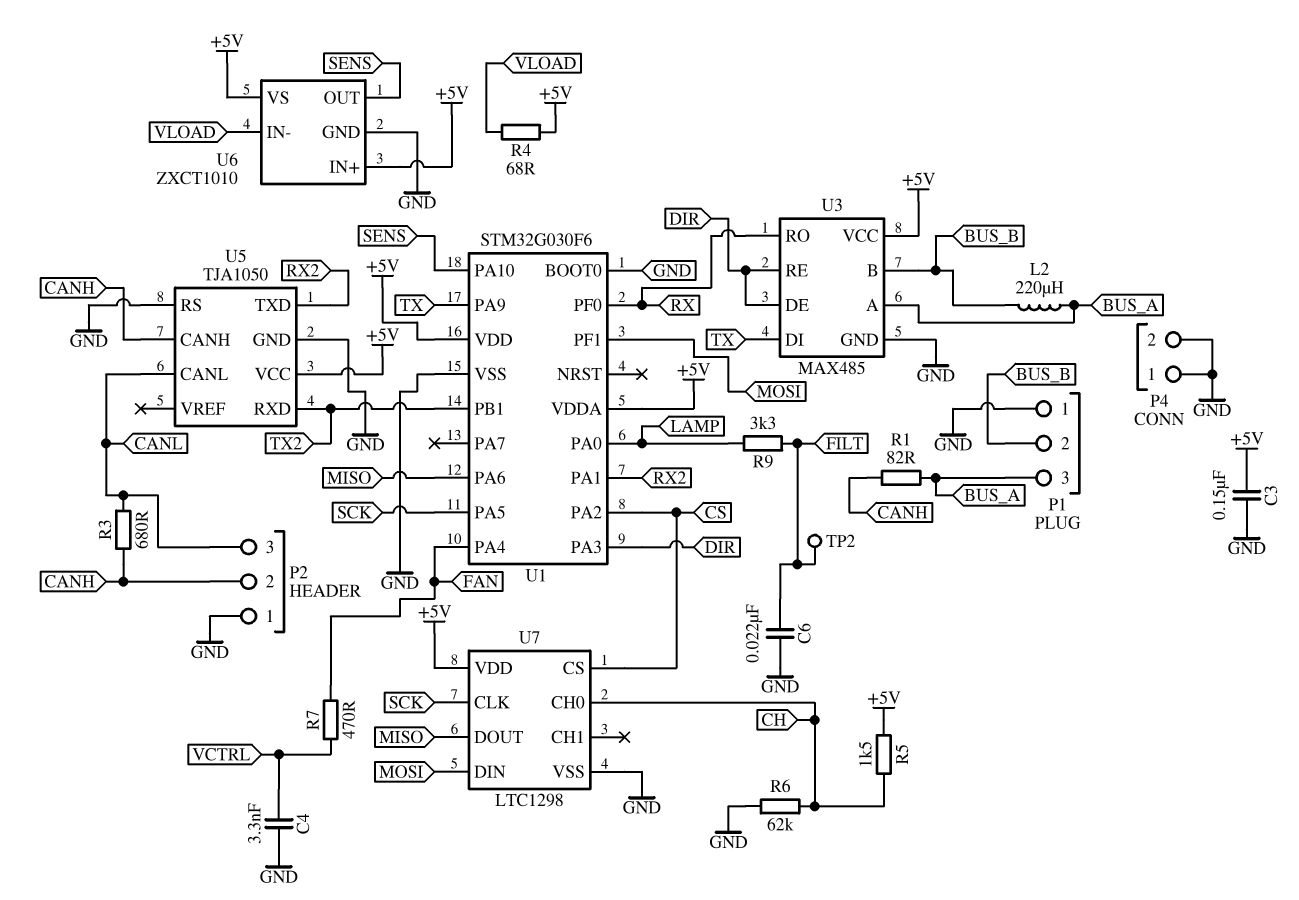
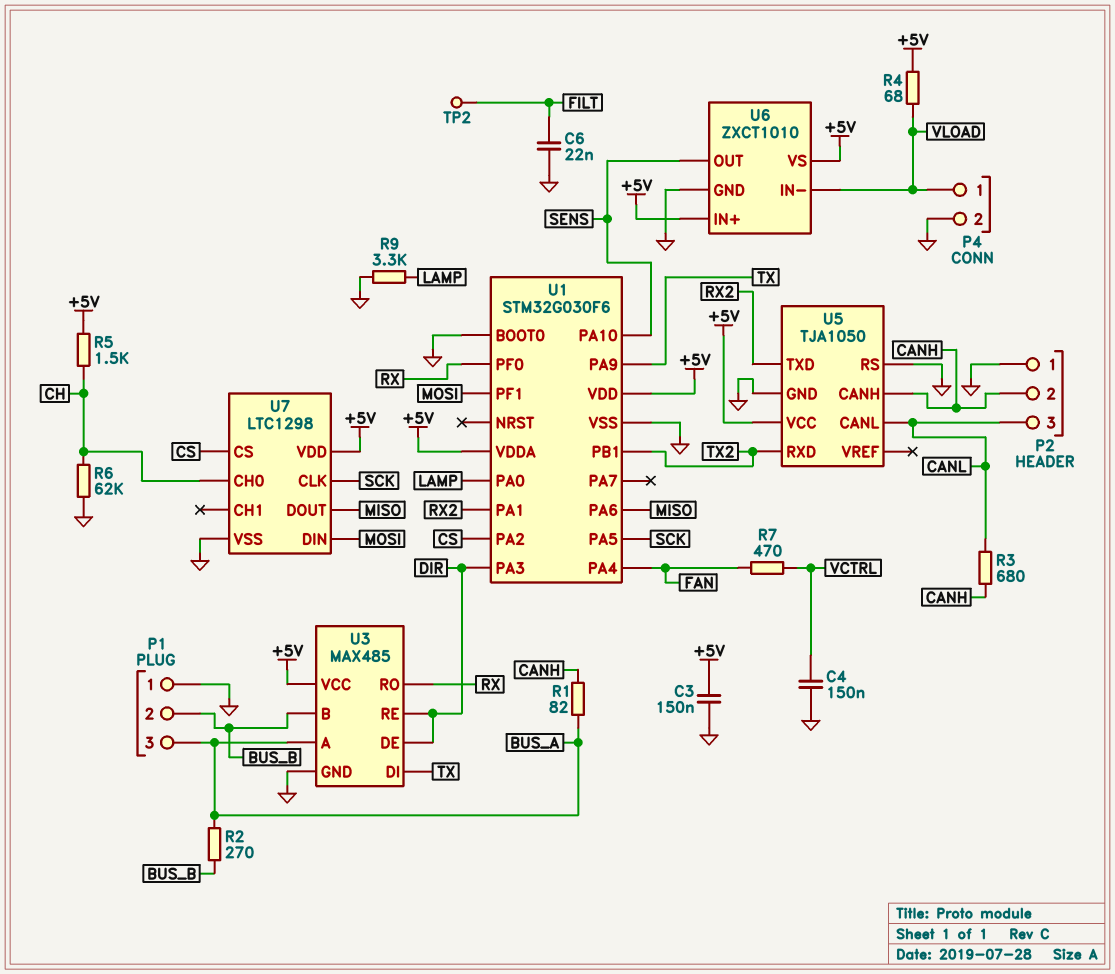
C4: 3.3nF (GND, VCTRL) -> 150nF (GND, VCTRL)
L2: 220uH (BUS_A, BUS_B) -> none
P4 pin 1: GND -> VLOAD
R2: none -> 270 (BUS_A, BUS_B)
R9: 3.3k (FILT, LAMP) -> 3.3k (GND, LAMP)

